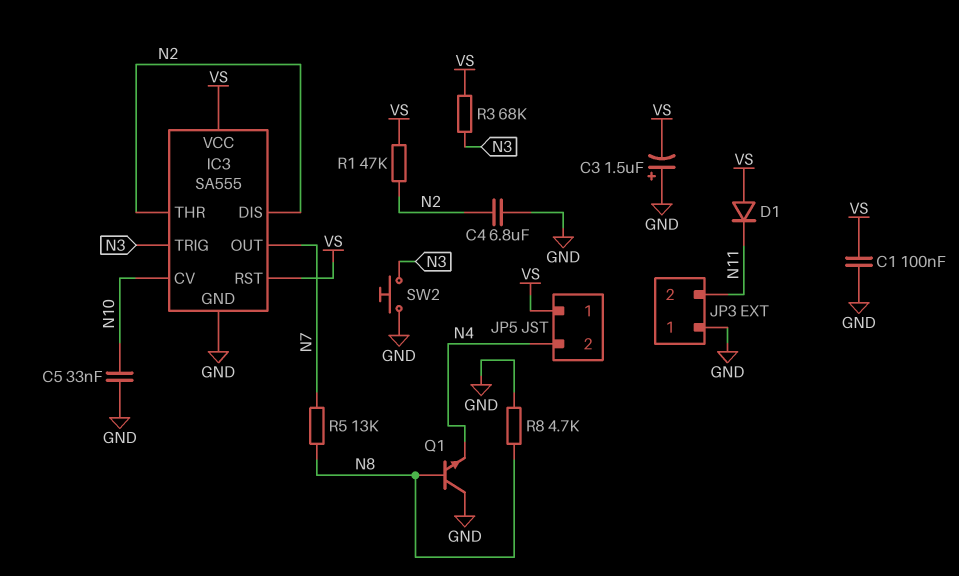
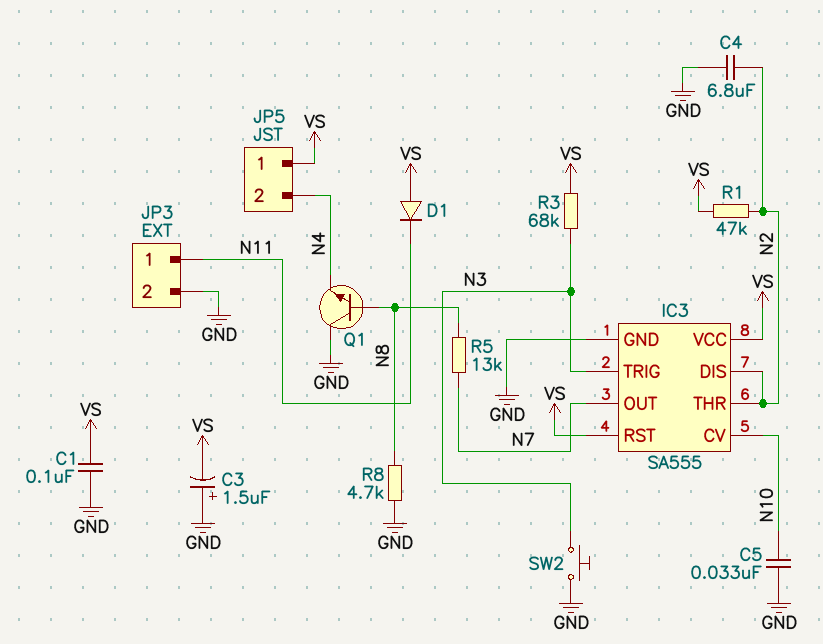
JP3 pin 1: GND -> N11
JP3 pin 2: N11 -> GND

